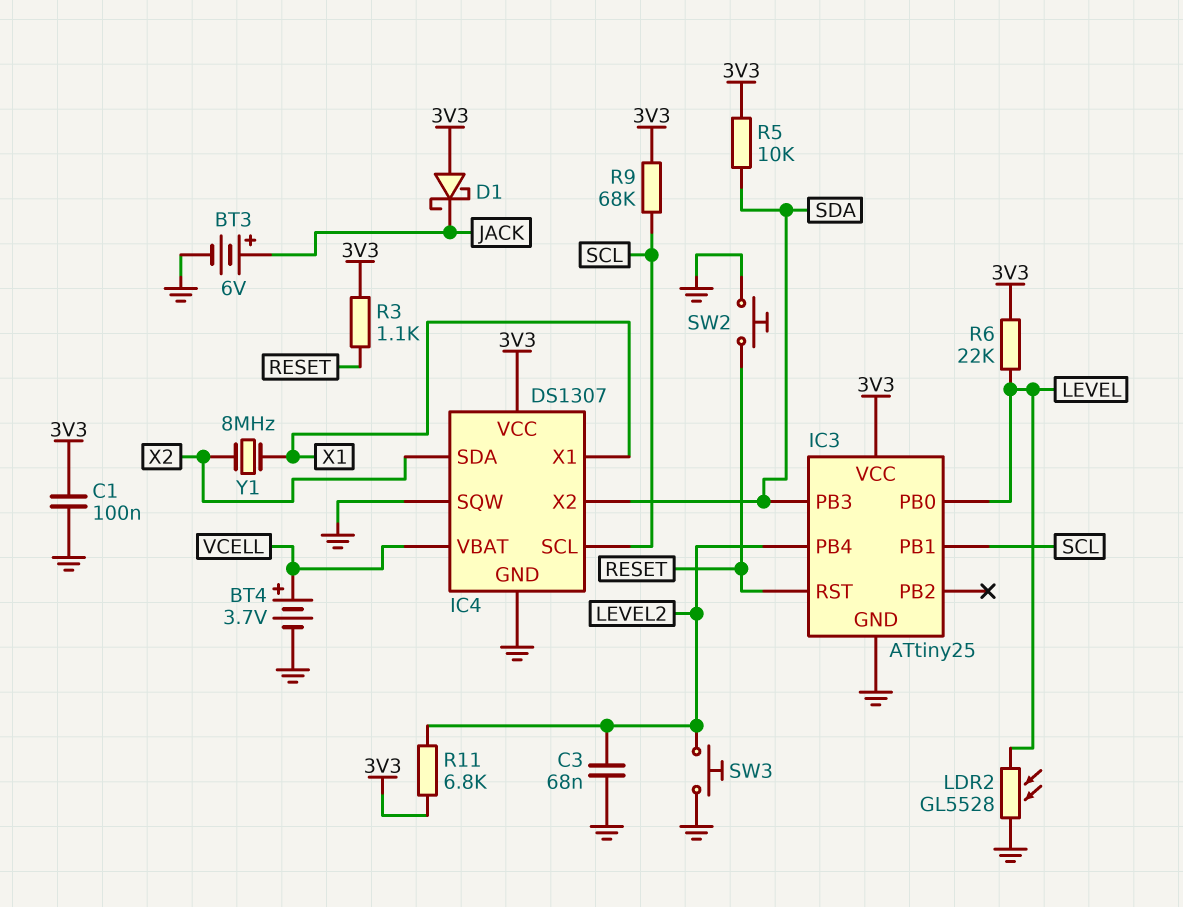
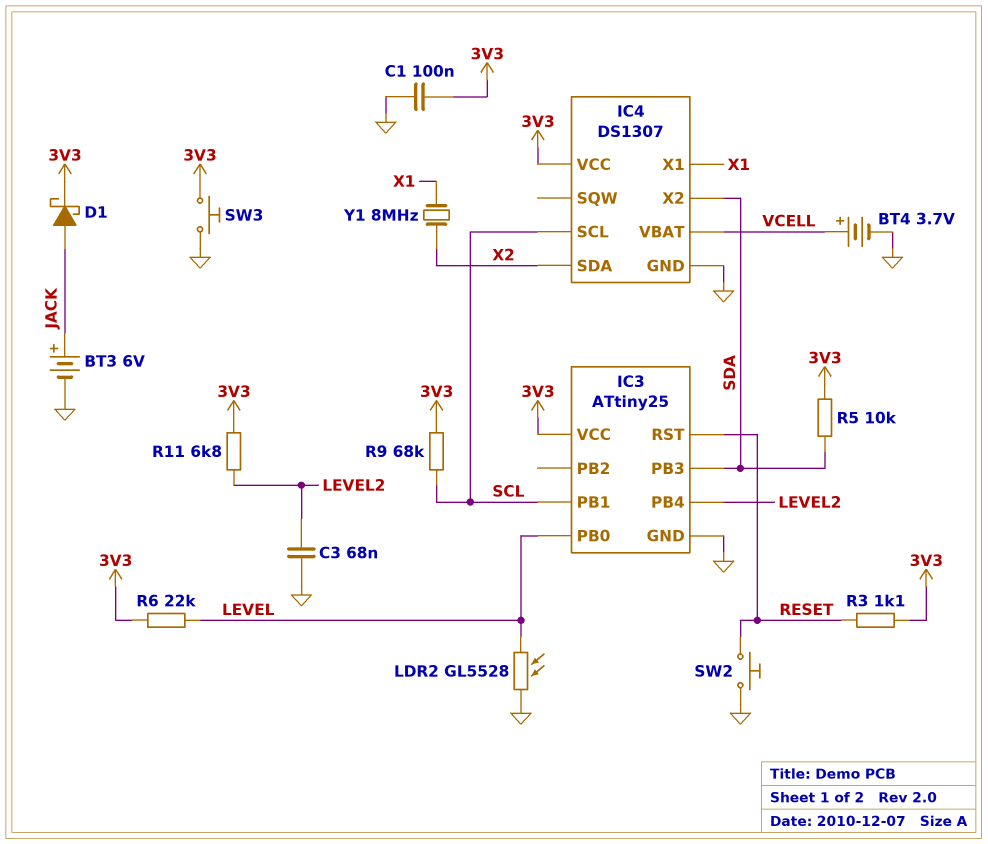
D1: schottky (A 3V3, K JACK) -> schottky (A JACK, K 3V3)
IC4 pin SQW: GND -> none
SW3: button (GND, LEVEL2) -> button (3V3, GND)

